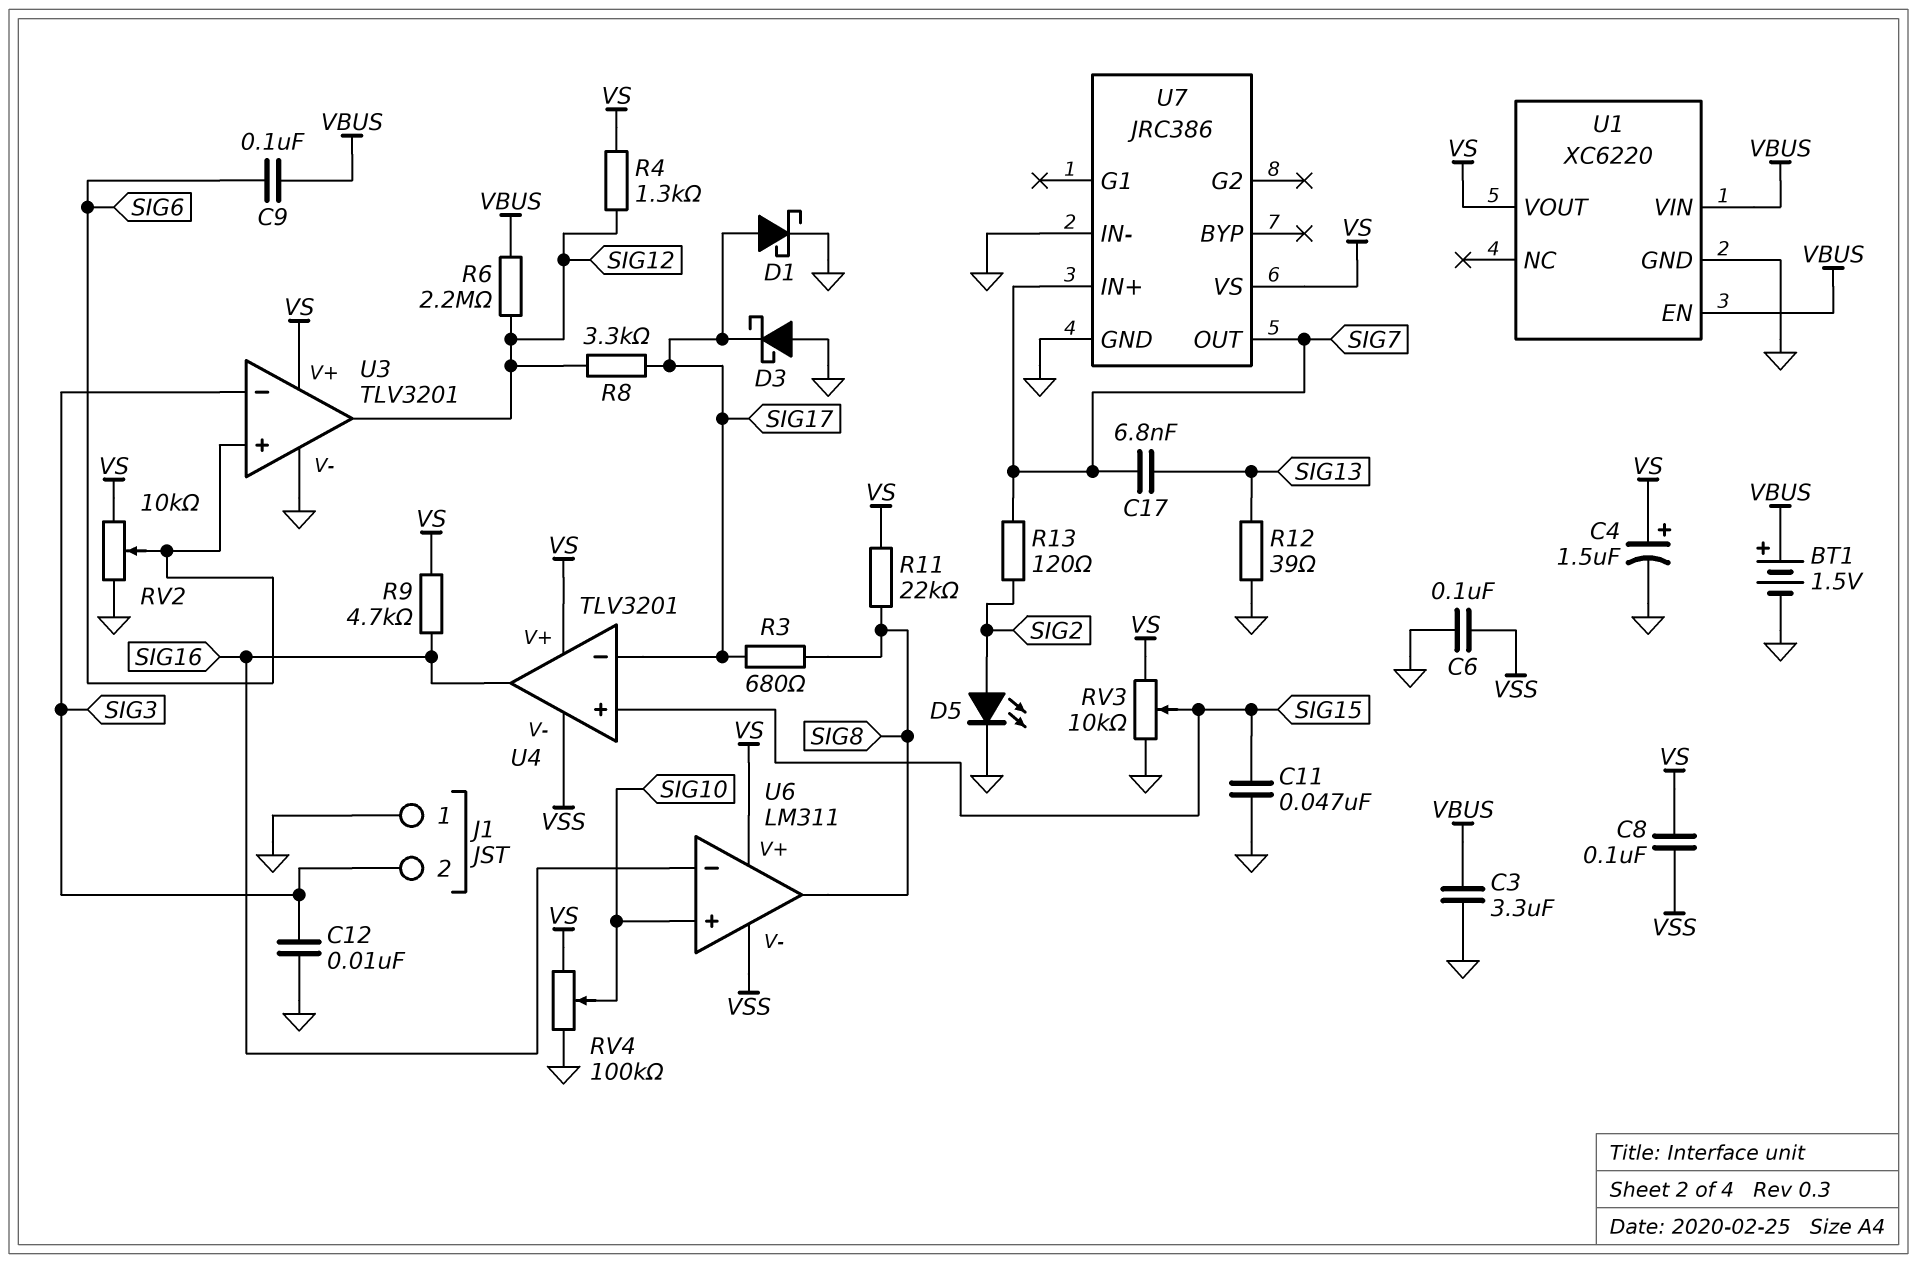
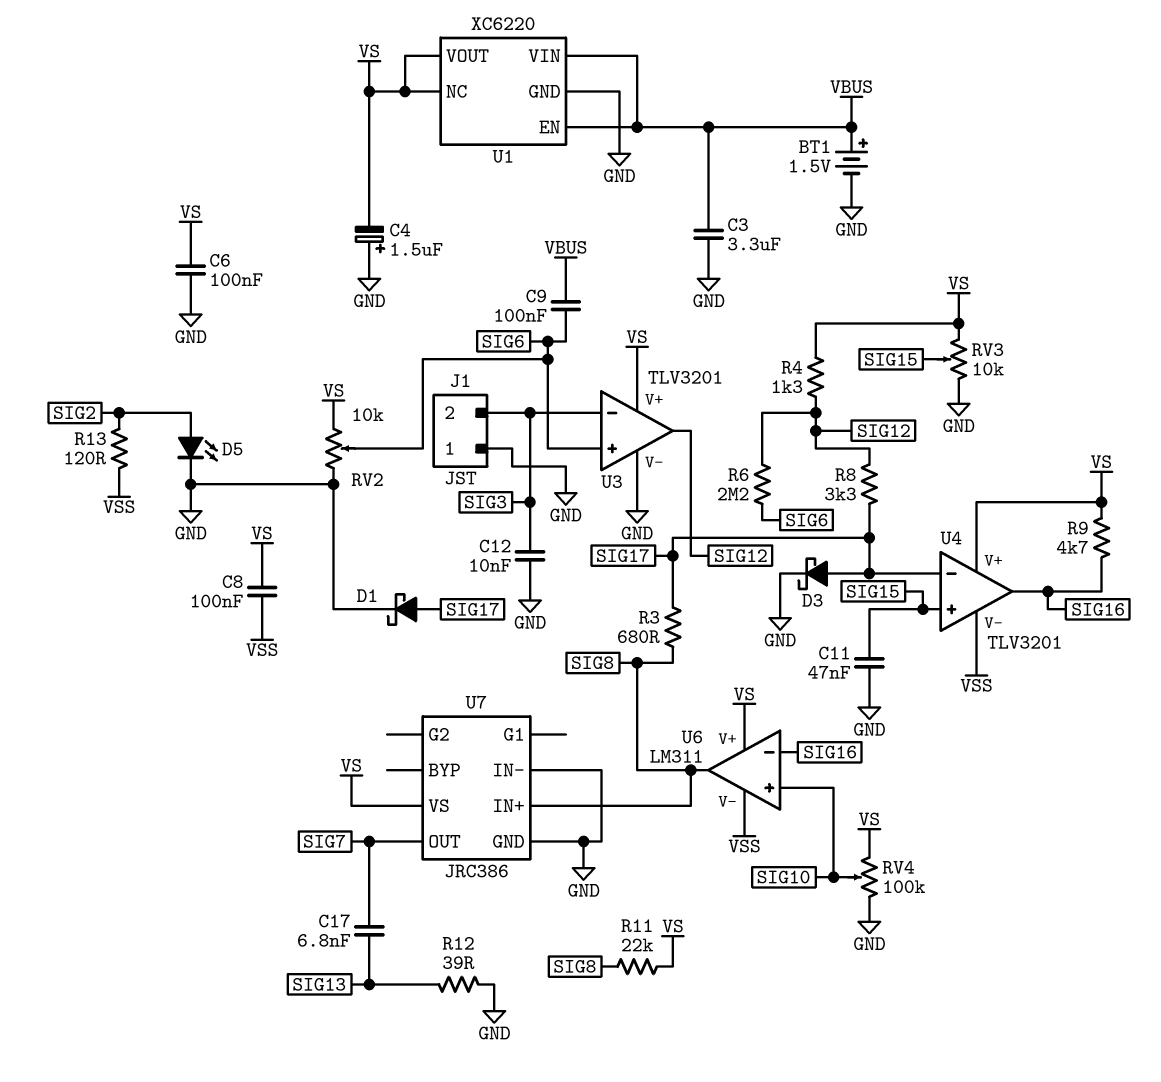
C4: 1.5uF (plus VS, minus GND) -> 1.5uF (plus GND, minus VS)
C6: 100nF (GND, VSS) -> 100nF (GND, VS)
D3: schottky (A GND, K SIG17) -> schottky (A SIG17, K GND)
R6: 2.2M (SIG12, VBUS) -> 2.2M (SIG6, SIG12)
R13: 120 (SIG2, SIG7) -> 120 (SIG2, VSS)
U1 pin NC: none -> VS
U7 pin IN+: SIG7 -> SIG8

